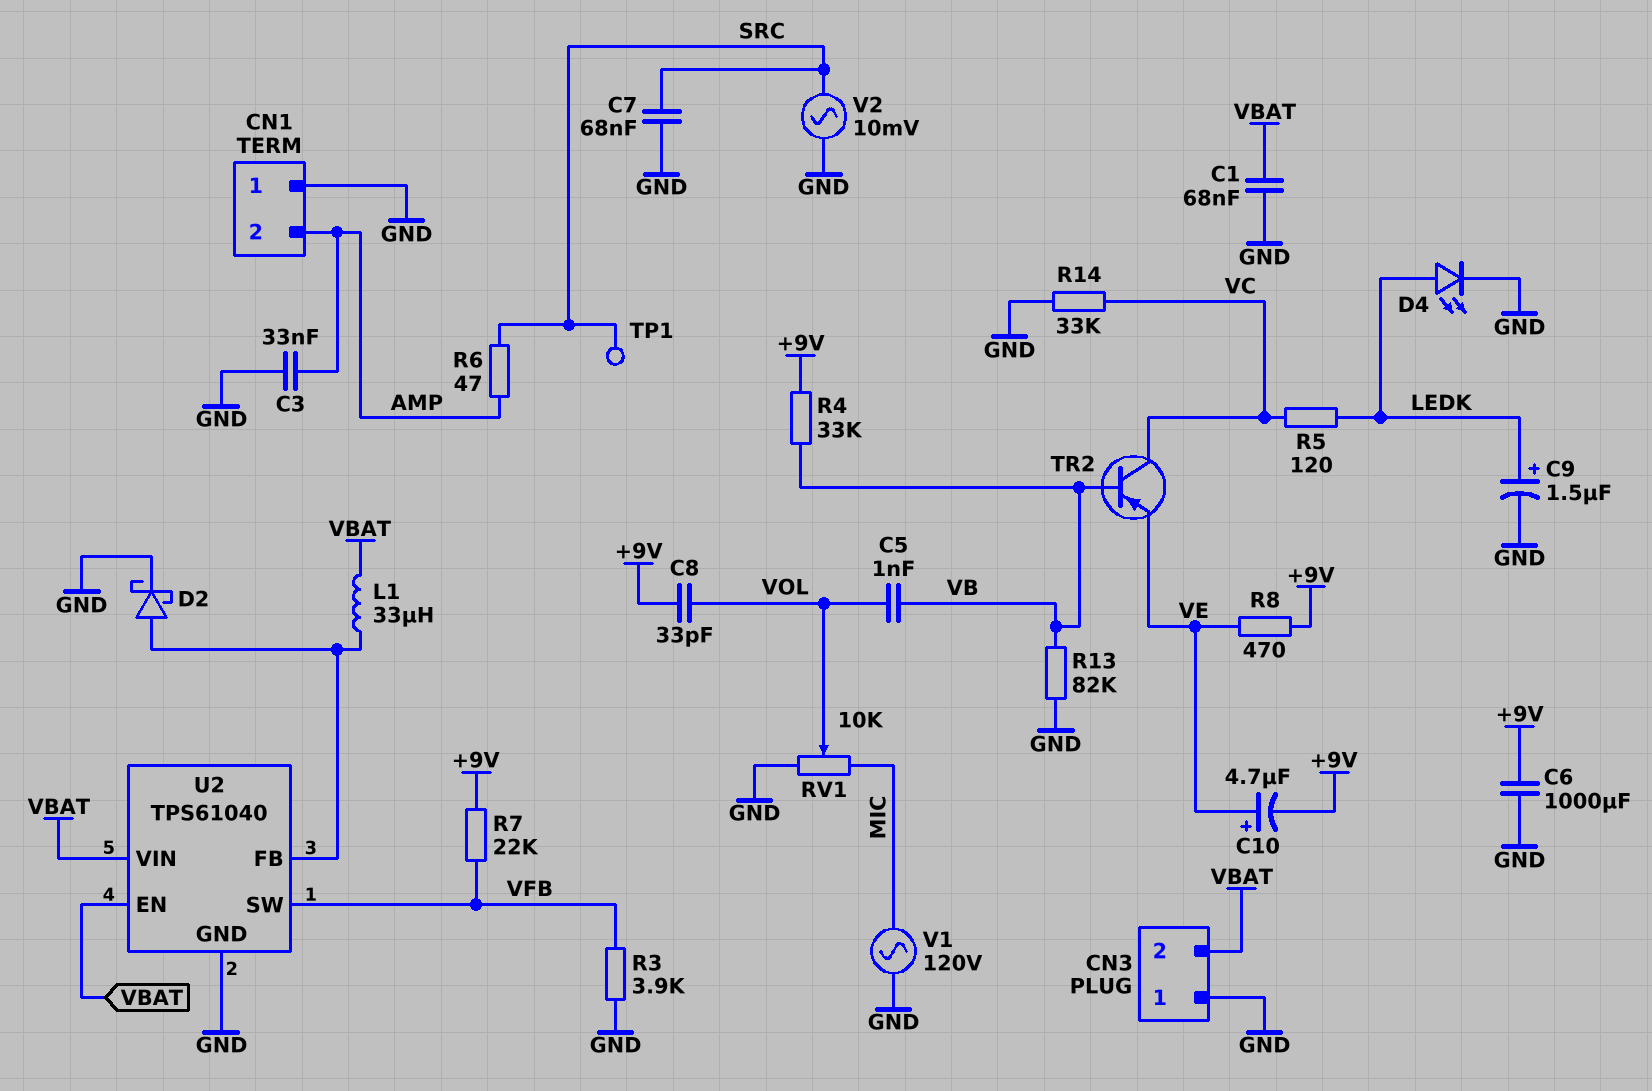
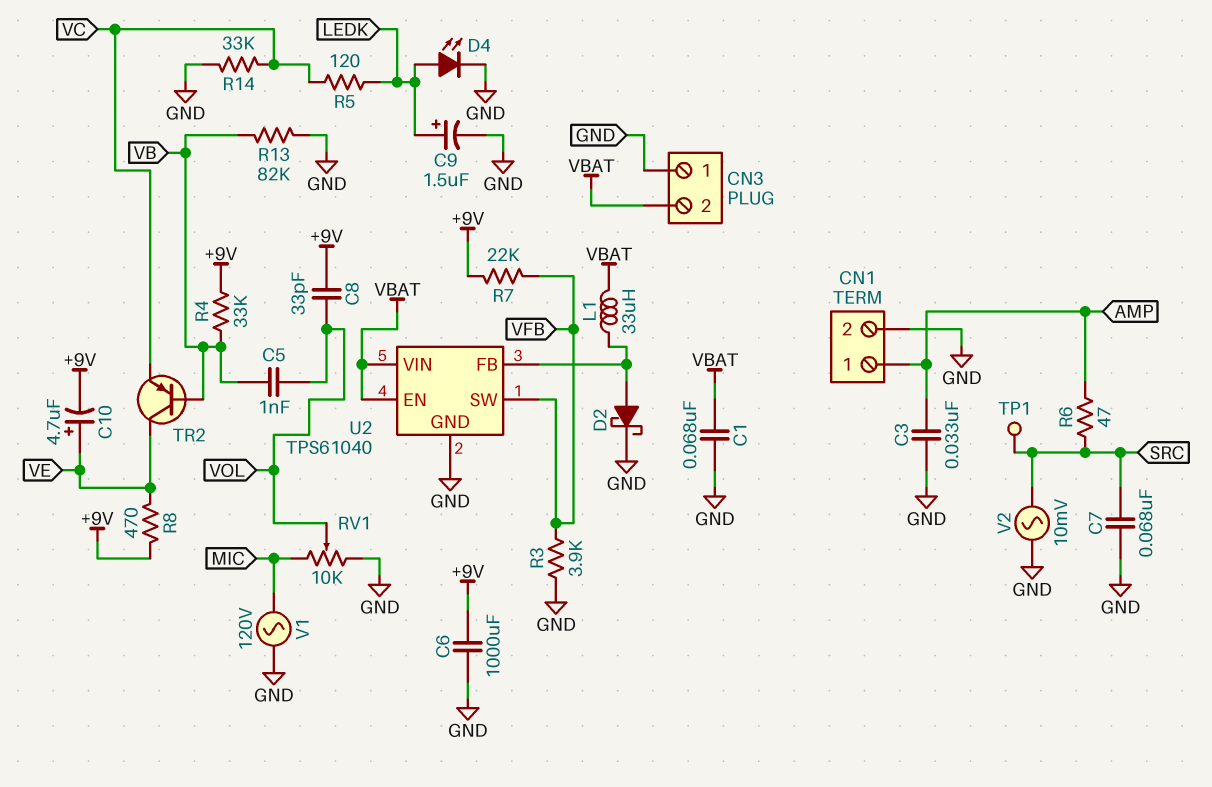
CN1 pin 1: GND -> AMP
CN1 pin 2: AMP -> GND
TR2: PNP (B VB, C VC, E VE) -> PNP (B VB, C VE, E VC)

